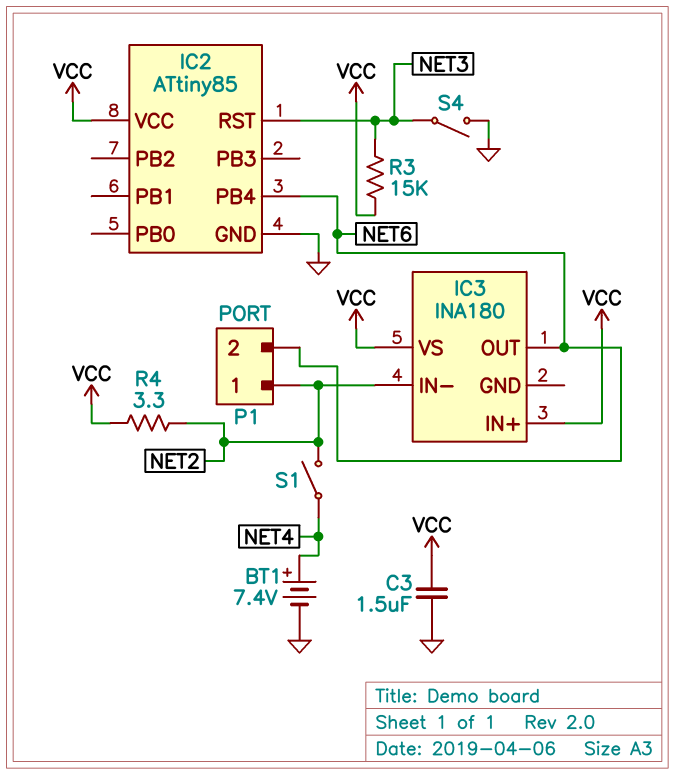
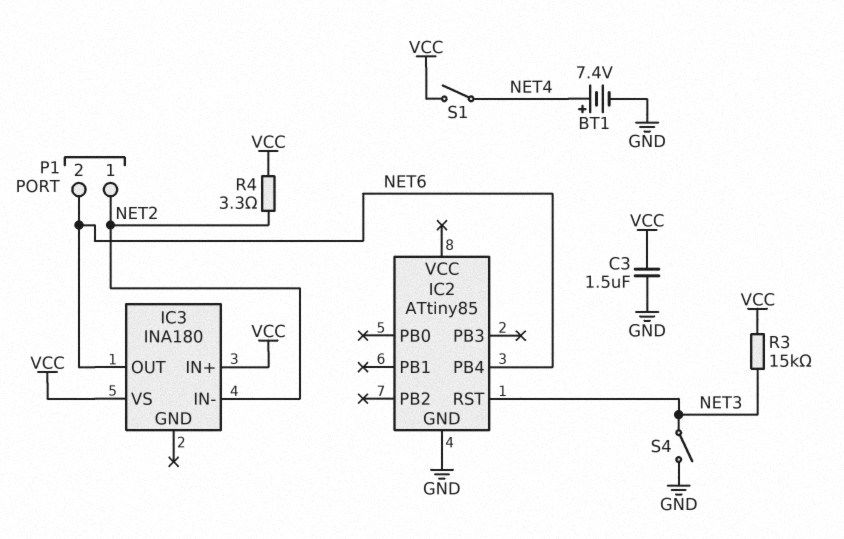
IC2 pin VCC: VCC -> none
S1: switch (NET2, NET4) -> switch (NET4, VCC)

